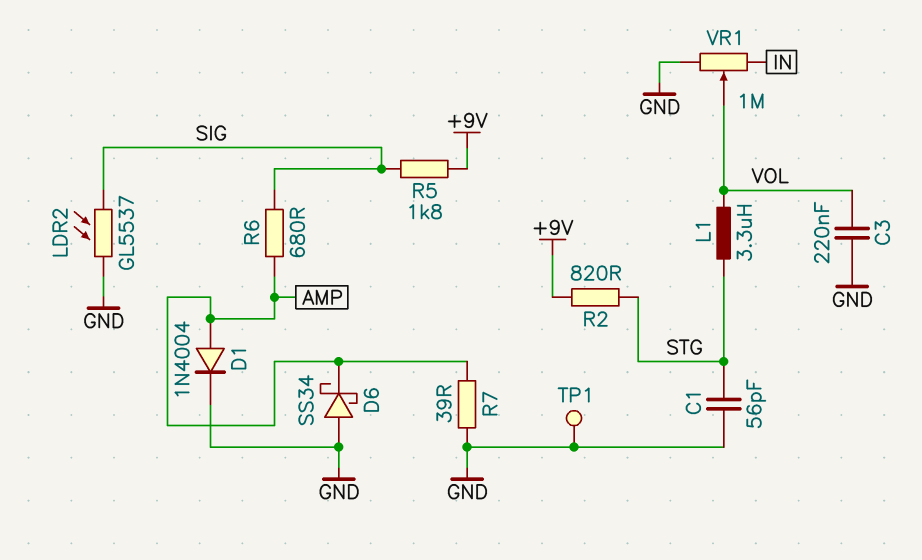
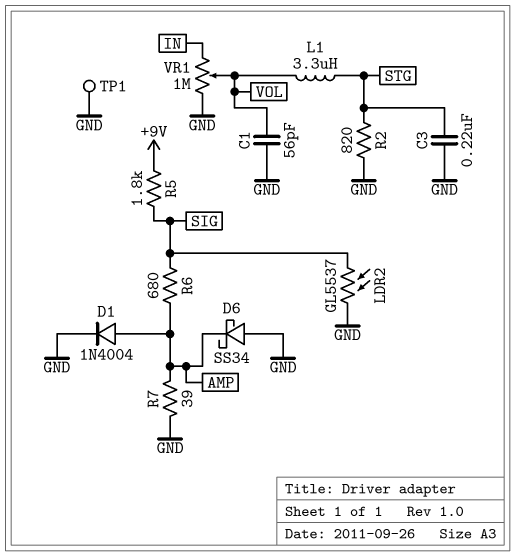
C1: 56pF (GND, STG) -> 56pF (GND, VOL)
C3: 220nF (GND, VOL) -> 220nF (GND, STG)
R2: 820 (+9V, STG) -> 820 (GND, STG)

